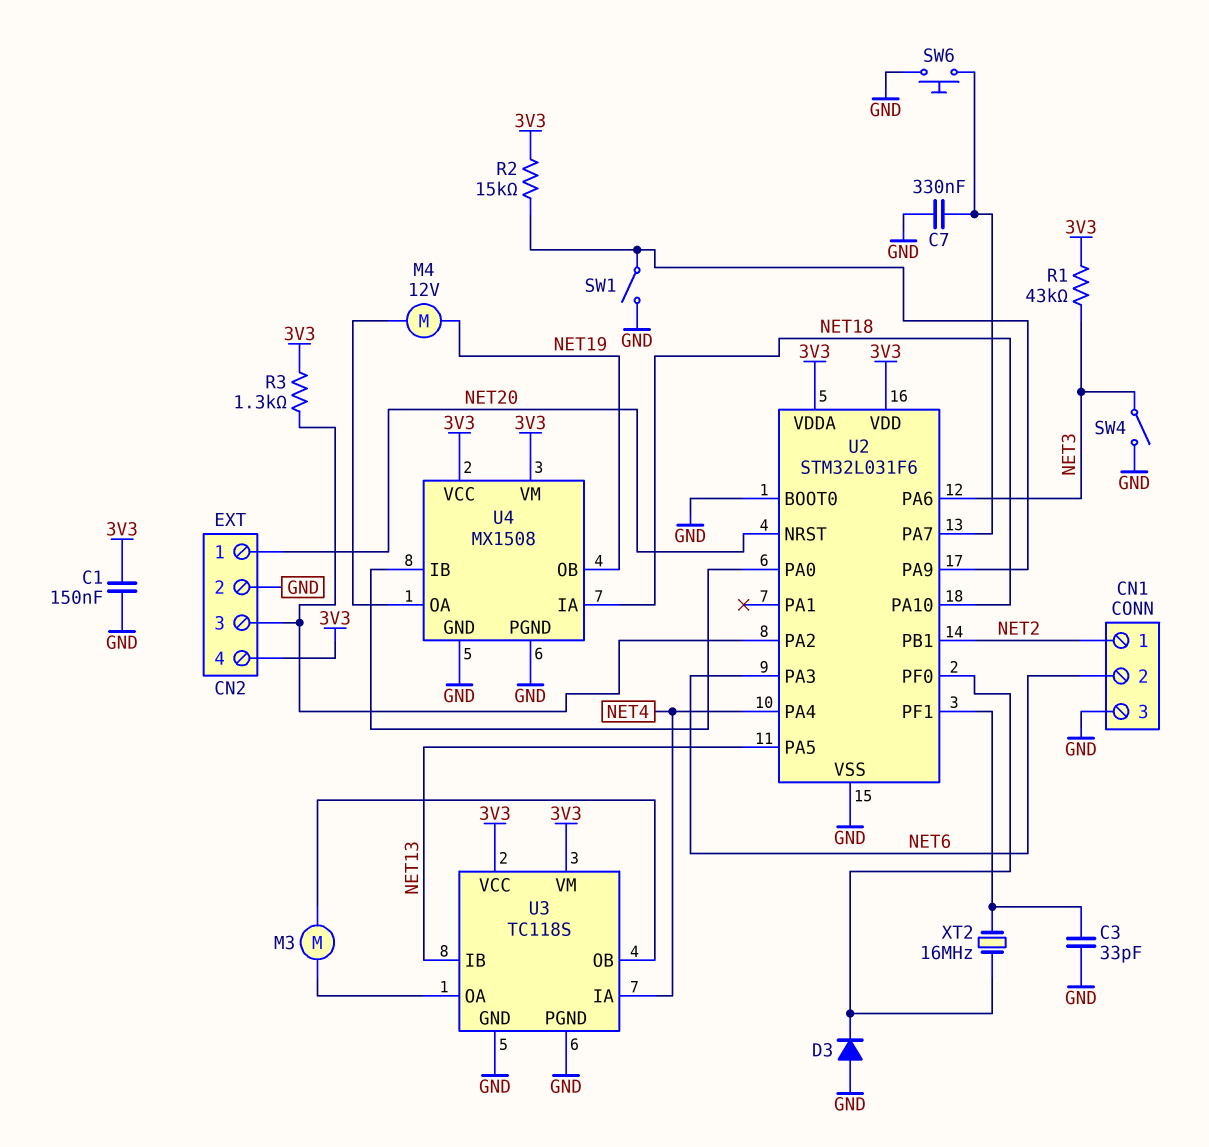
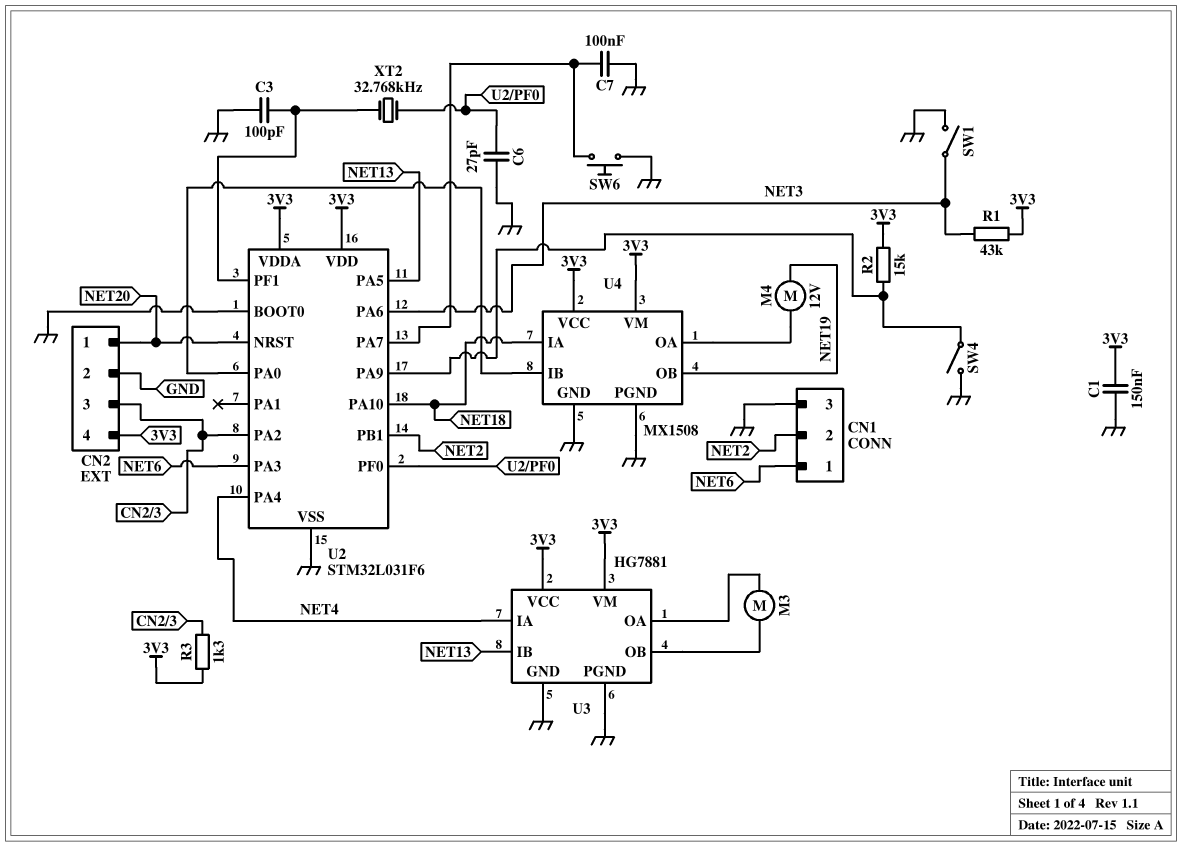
C3: 33pF (GND, U2/PF1) -> 100pF (GND, U2/PF1)
C6: none -> 27pF (GND, U2/PF0)
C7: 330nF (GND, U2/PA7) -> 100nF (GND, U2/PA7)
CN1 pin 1: NET2 -> NET6
CN1 pin 2: NET6 -> NET2
D3: diode (A GND, K U2/PF0) -> none
SW1: switch (GND, U2/PA9) -> switch (GND, NET3)
SW4: switch (GND, NET3) -> switch (GND, U2/PA9)
U3: TC118S -> HG7881
XT2: 16MHz (U2/PF0, U2/PF1) -> 32.768kHz (U2/PF0, U2/PF1)

